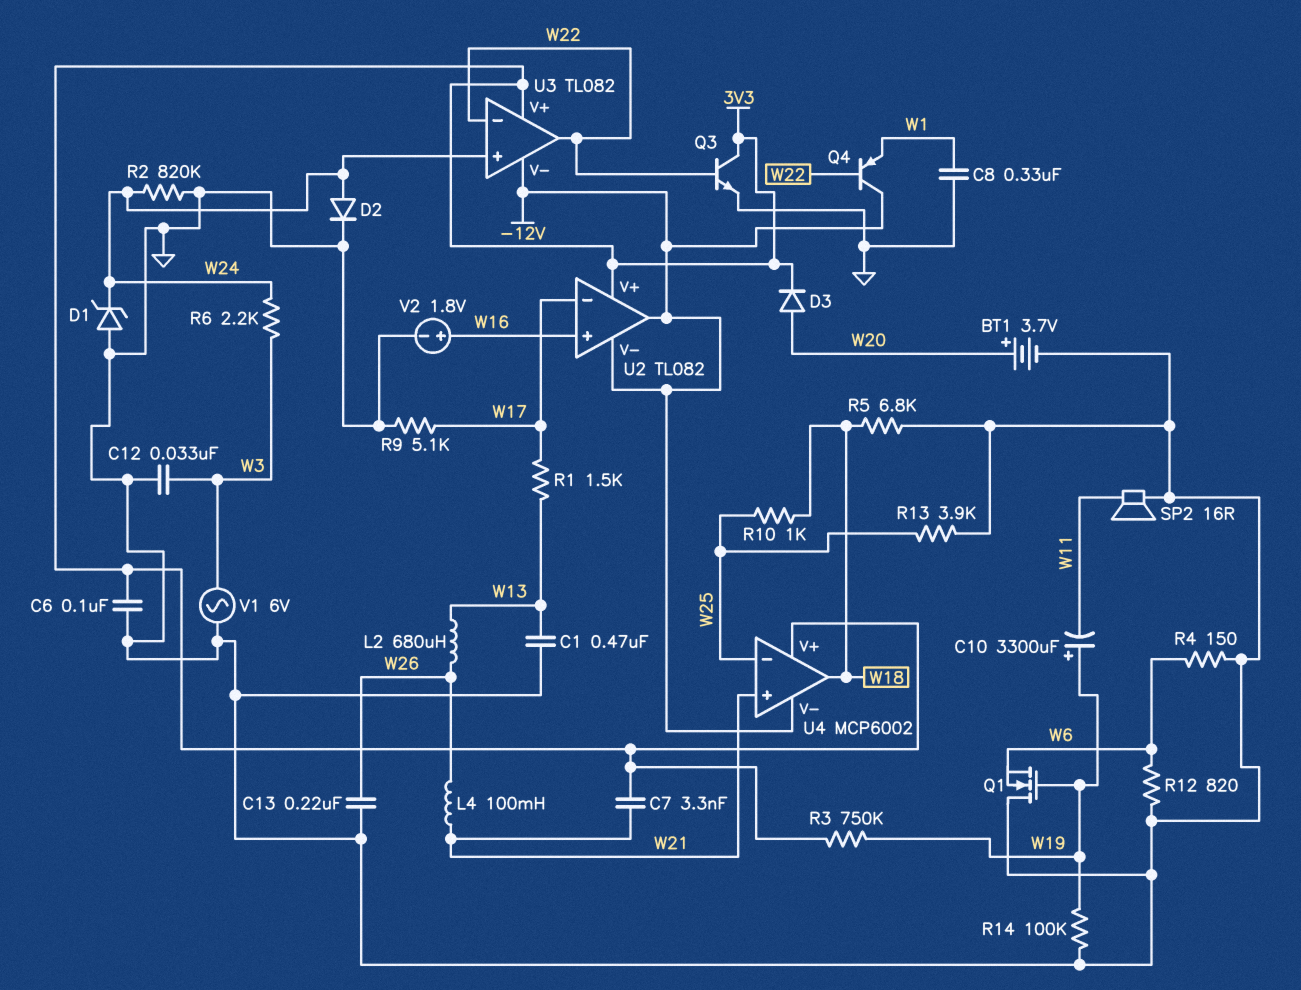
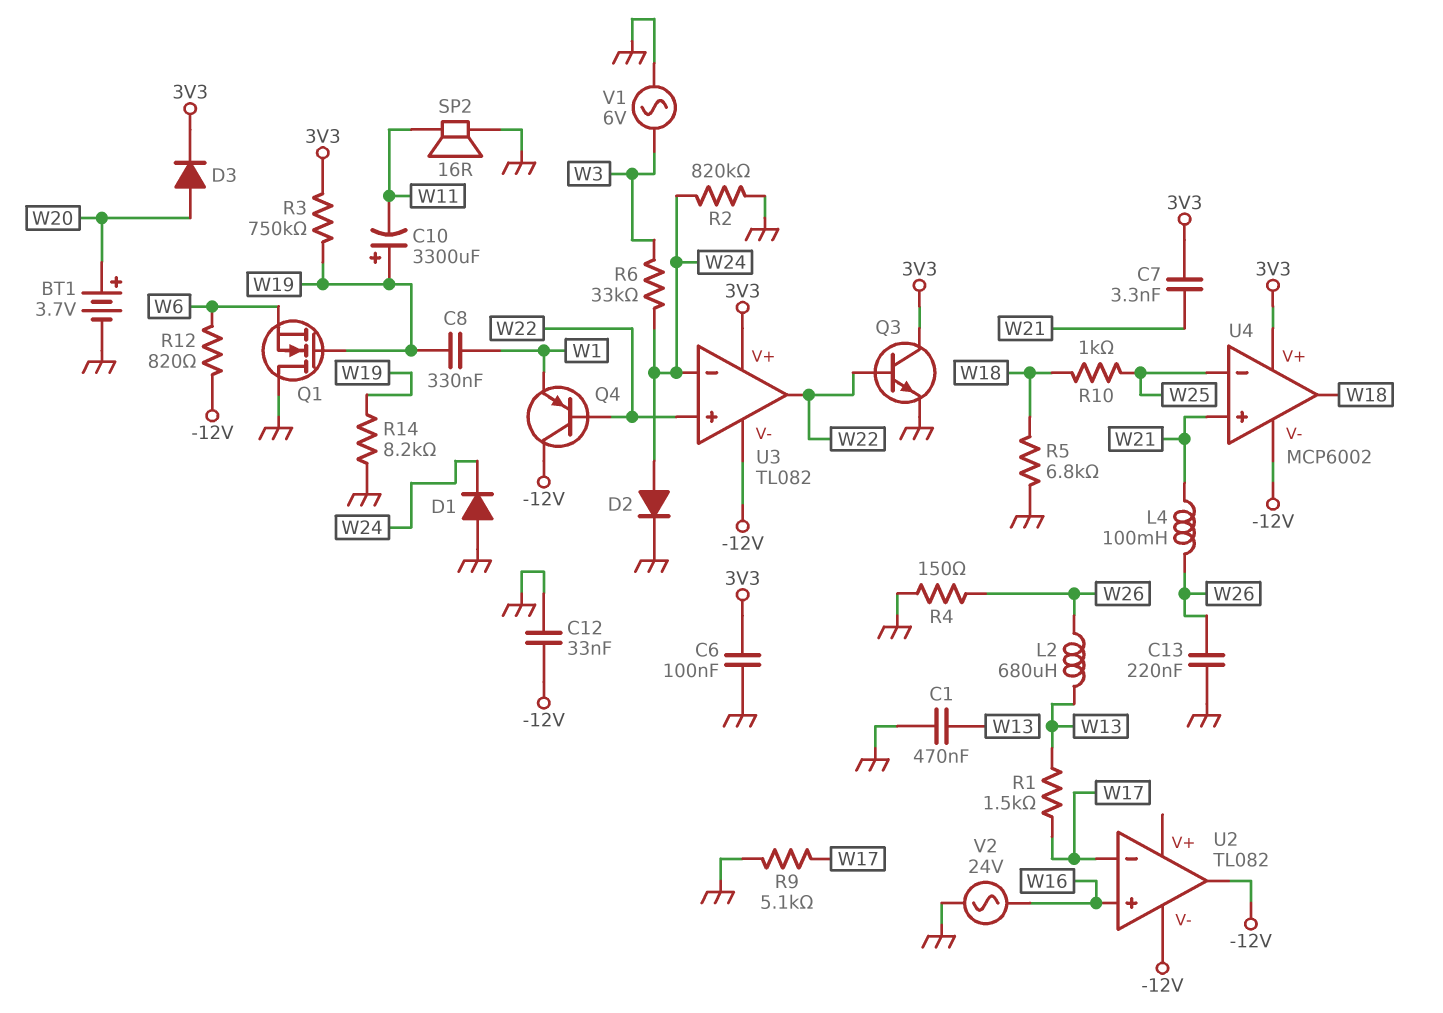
C8: 330nF (GND, W1) -> 330nF (W1, W19)
C12: 33nF (GND, W3) -> 33nF (-12V, GND)
D1: zener (A GND, K W24) -> diode (A GND, K W24)
R4: 150 (GND, W6) -> 150 (GND, W26)
R6: 2.2k (W3, W24) -> 33k (W3, W24)
R12: 820 (GND, W6) -> 820 (-12V, W6)
R13: 3.9k (GND, W25) -> none
R14: 100k (GND, W19) -> 8.2k (GND, W19)
U2 pin V+: 3V3 -> none
U3 pin in+: W24 -> W22
U3 pin in-: W22 -> W24
V2: 1.8V (plus W16, minus GND) -> AC 24V (GND, W16)

